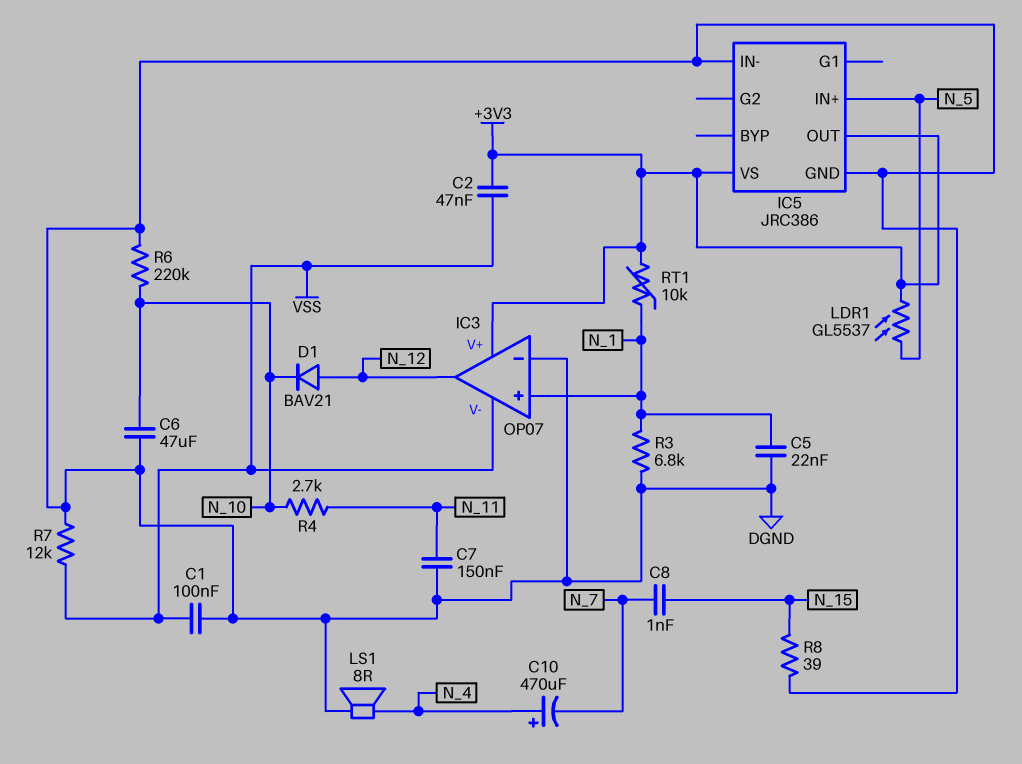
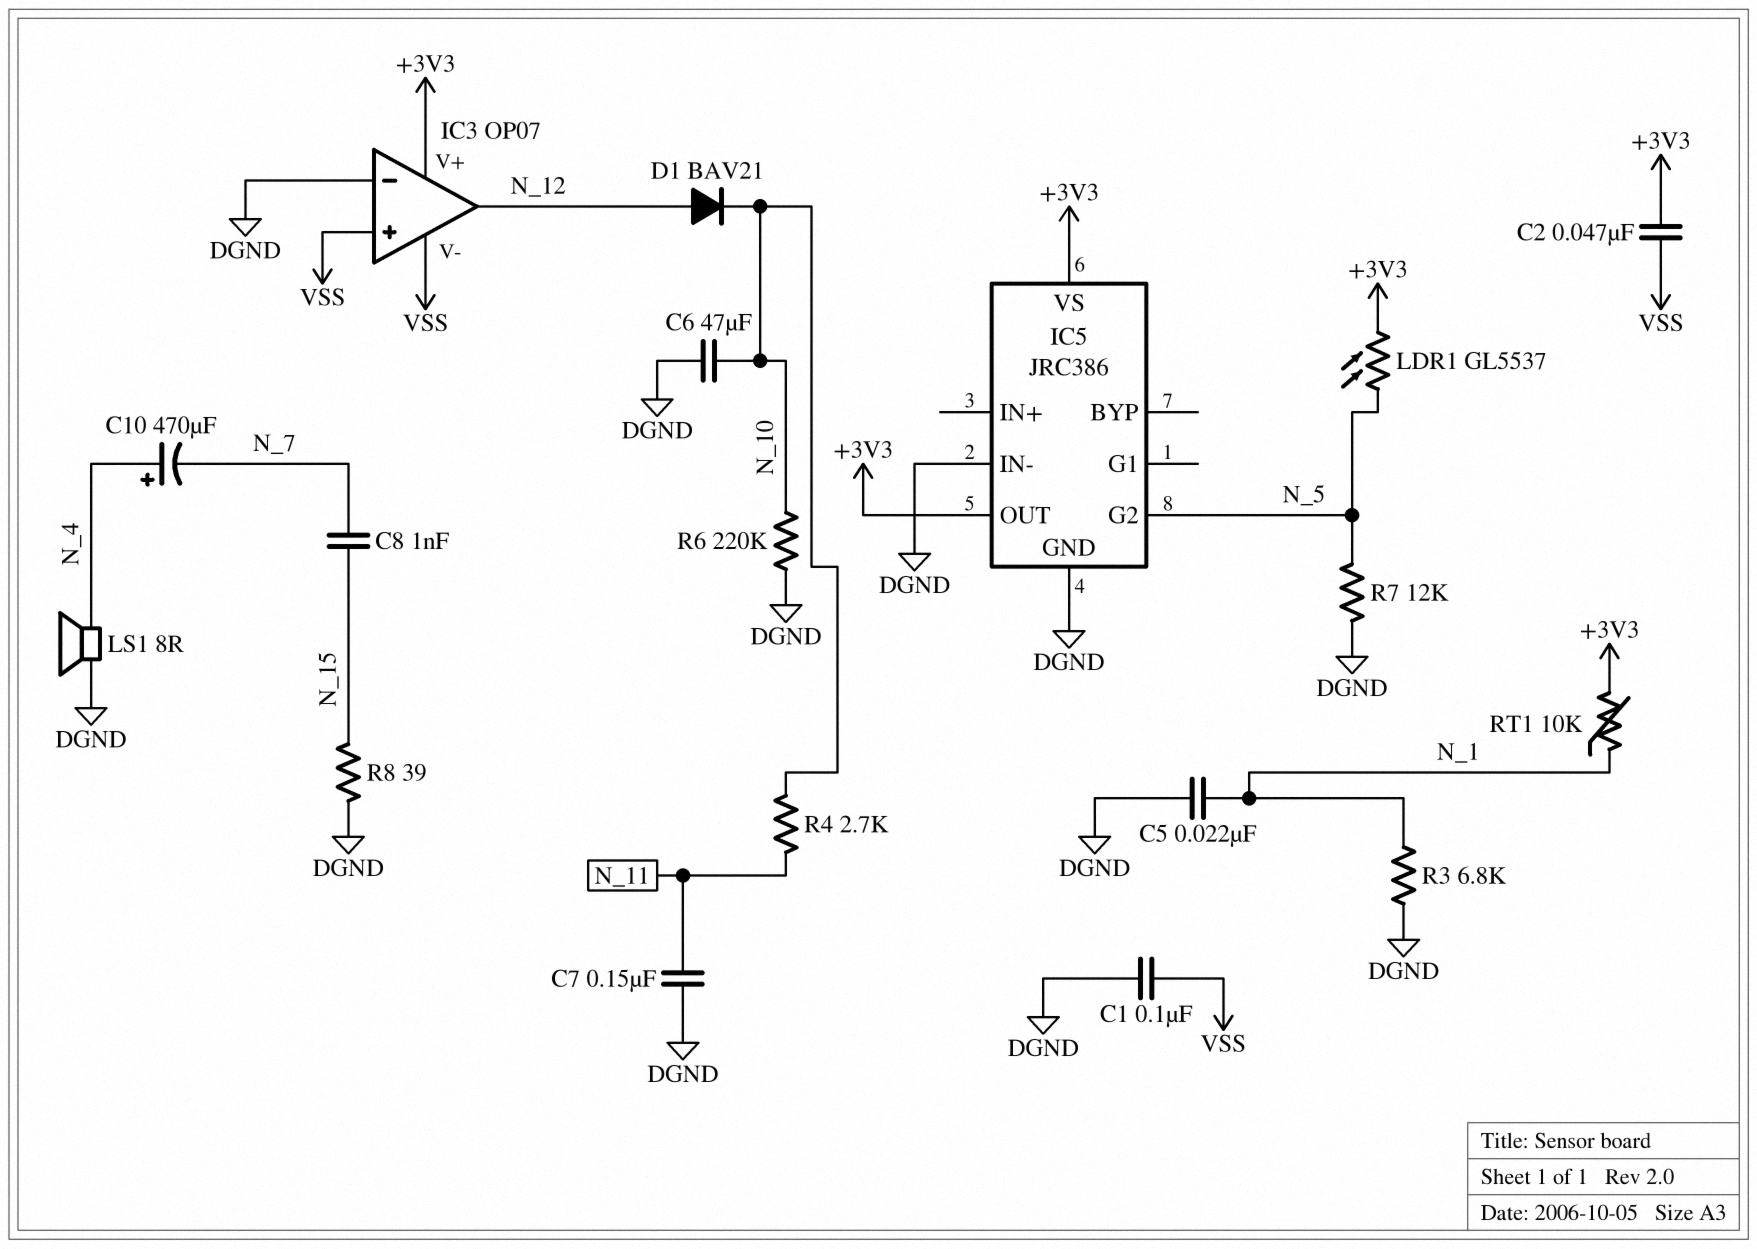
IC3 pin in+: N_1 -> VSS
IC5 pin G2: none -> N_5
IC5 pin IN+: N_5 -> none
R7: 12k (DGND, VSS) -> 12k (DGND, N_5)

